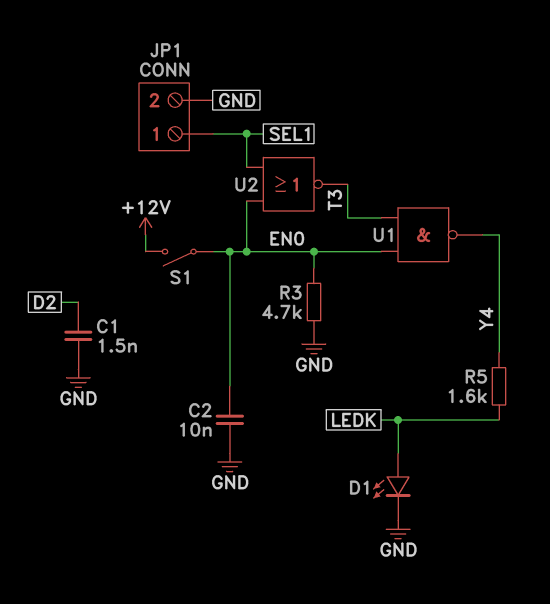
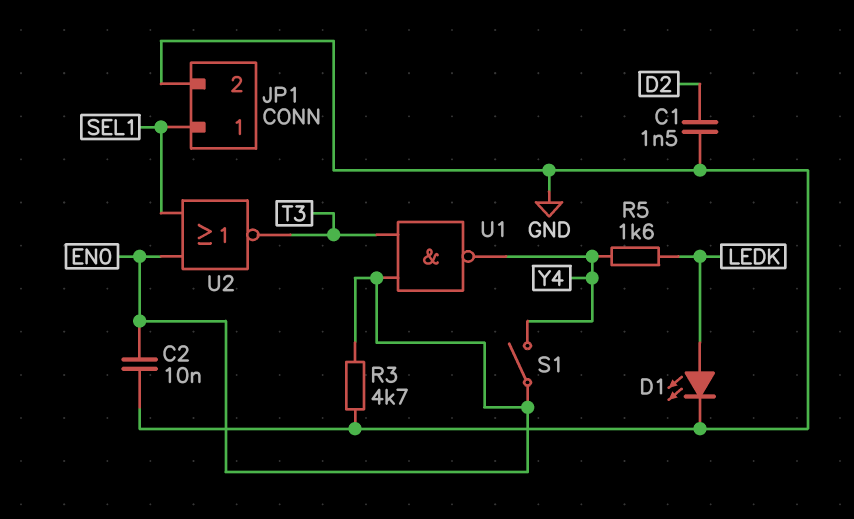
S1: switch (+12V, EN0) -> switch (EN0, Y4)

